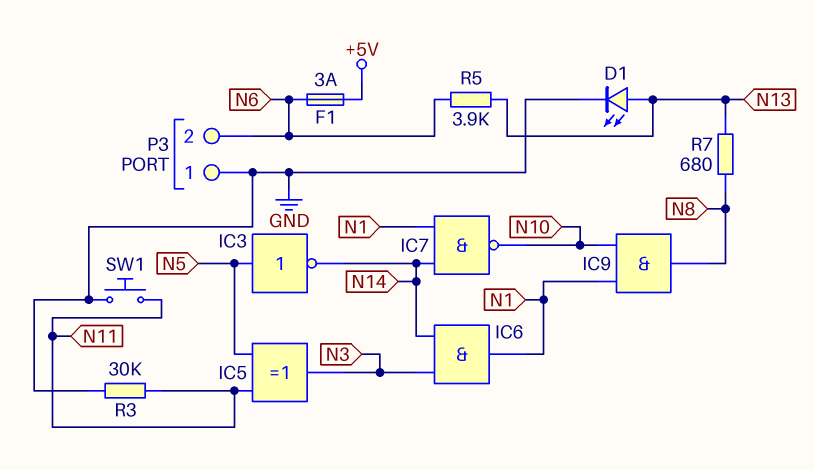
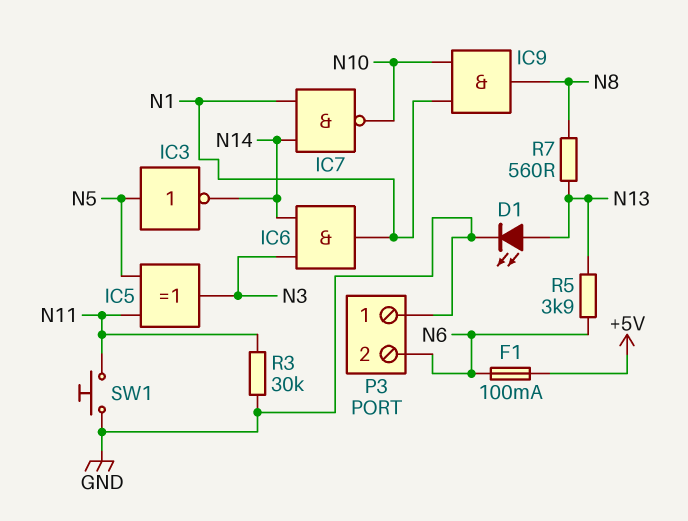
F1: 3A (+5V, N6) -> 100mA (+5V, N6)
R7: 680 (N8, N13) -> 560 (N8, N13)

